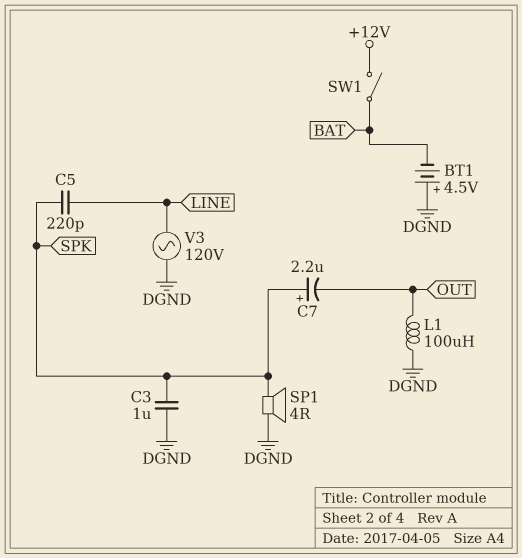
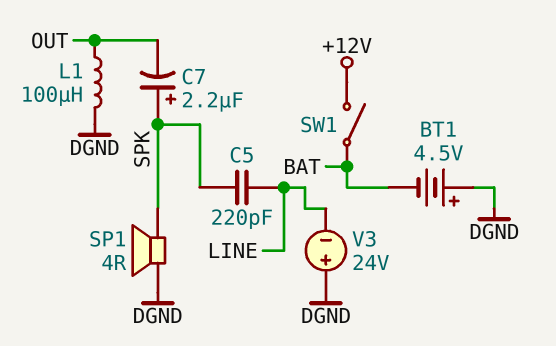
C3: 1uF (DGND, SPK) -> none
V3: AC 120V (DGND, LINE) -> 24V (plus DGND, minus LINE)

